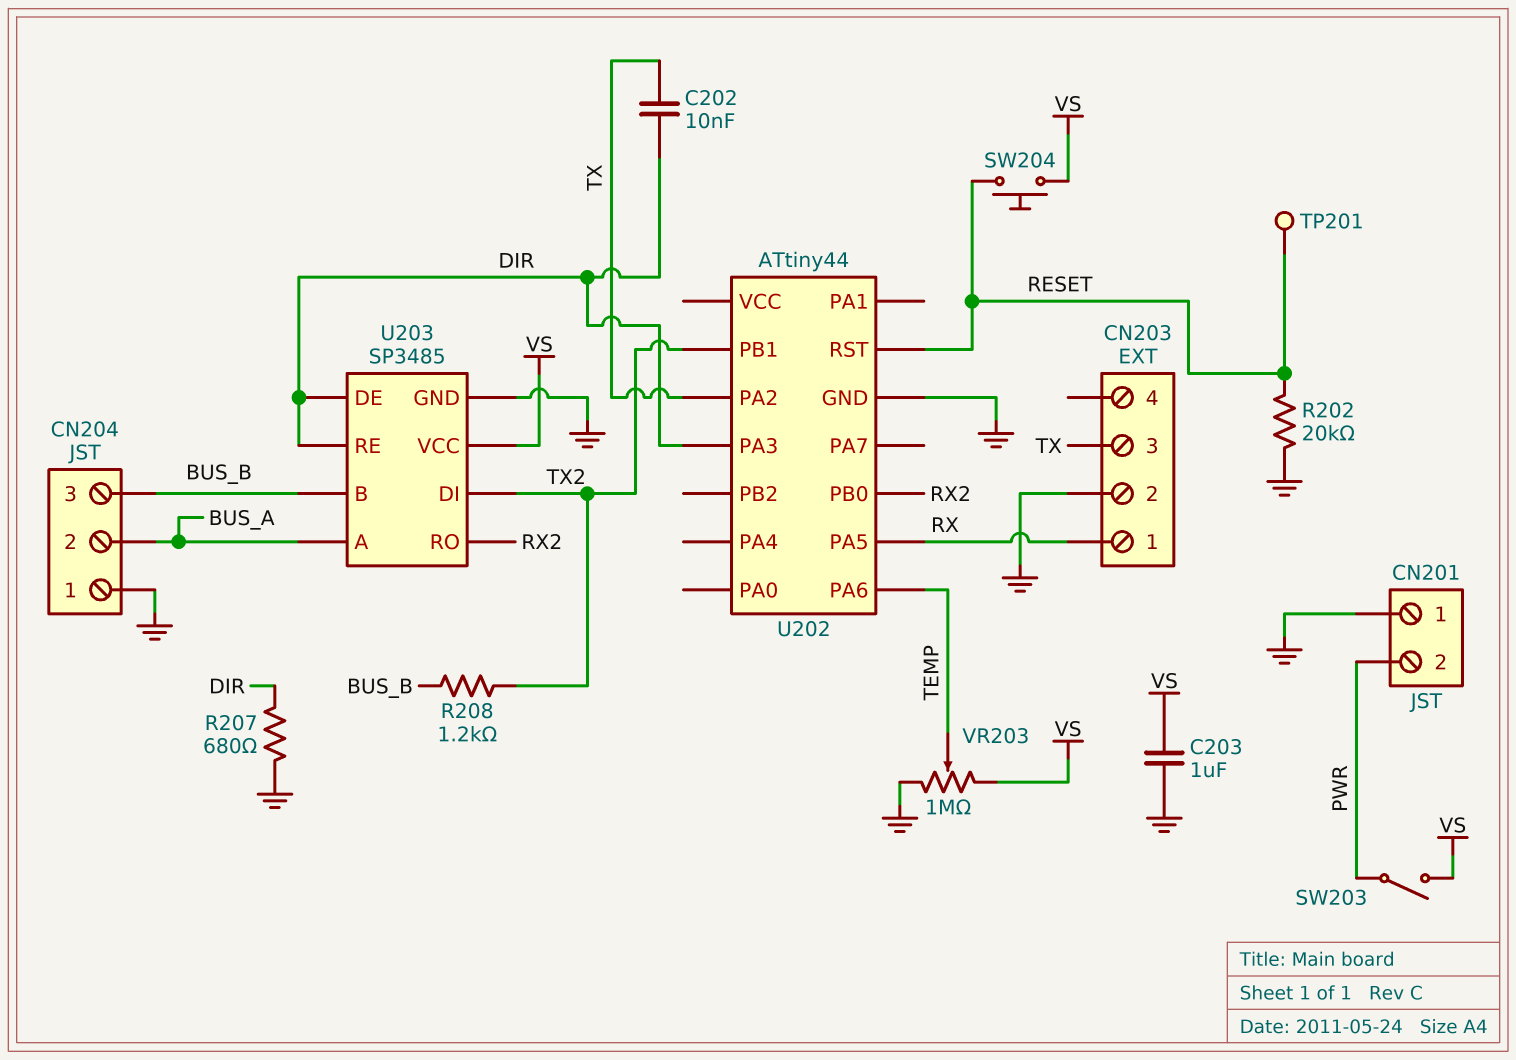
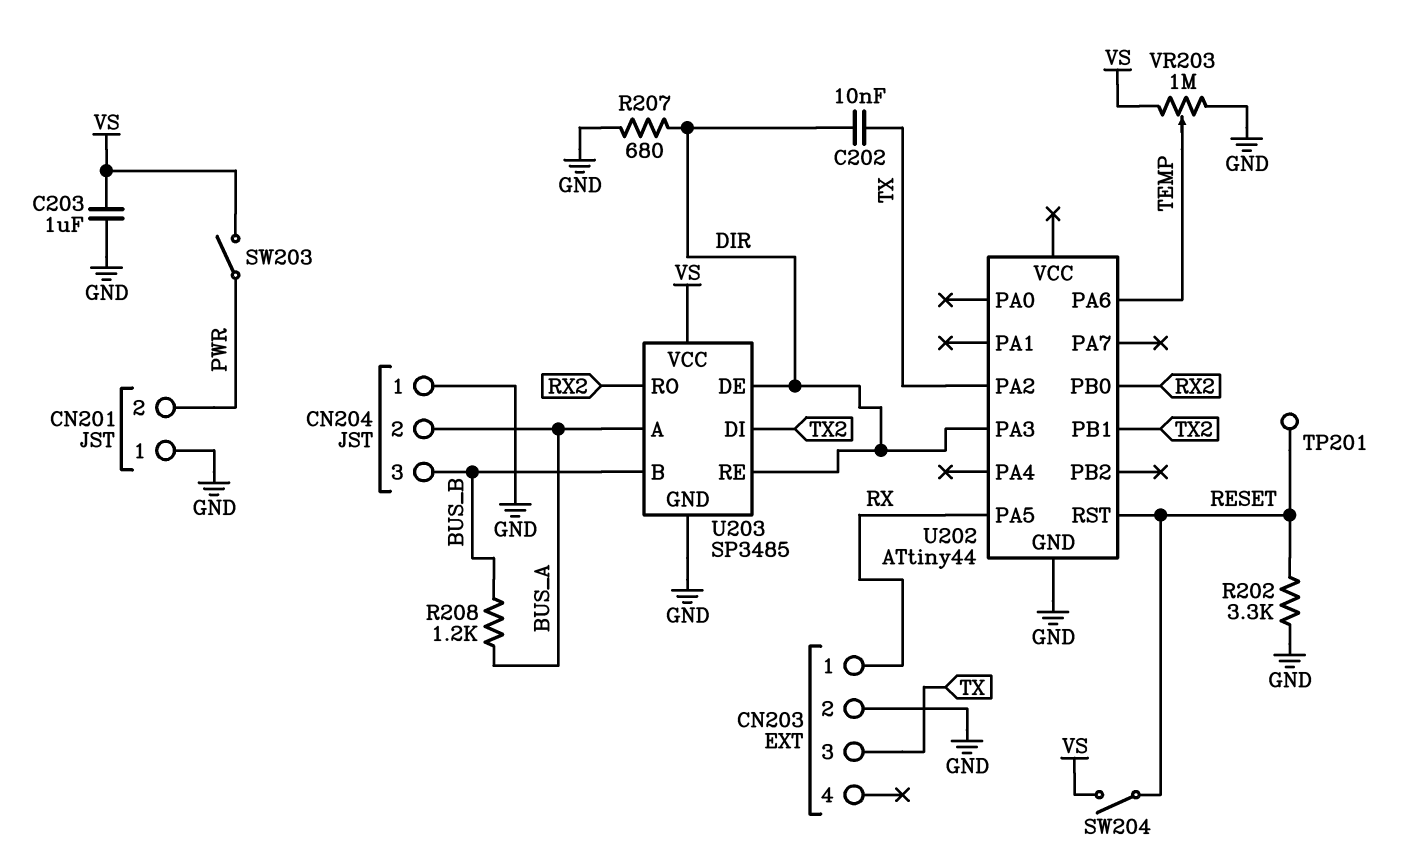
R202: 20k (GND, RESET) -> 3.3k (GND, RESET)
R208: 1.2k (BUS_B, TX2) -> 1.2k (BUS_A, BUS_B)
SW204: button (RESET, VS) -> switch (RESET, VS)

